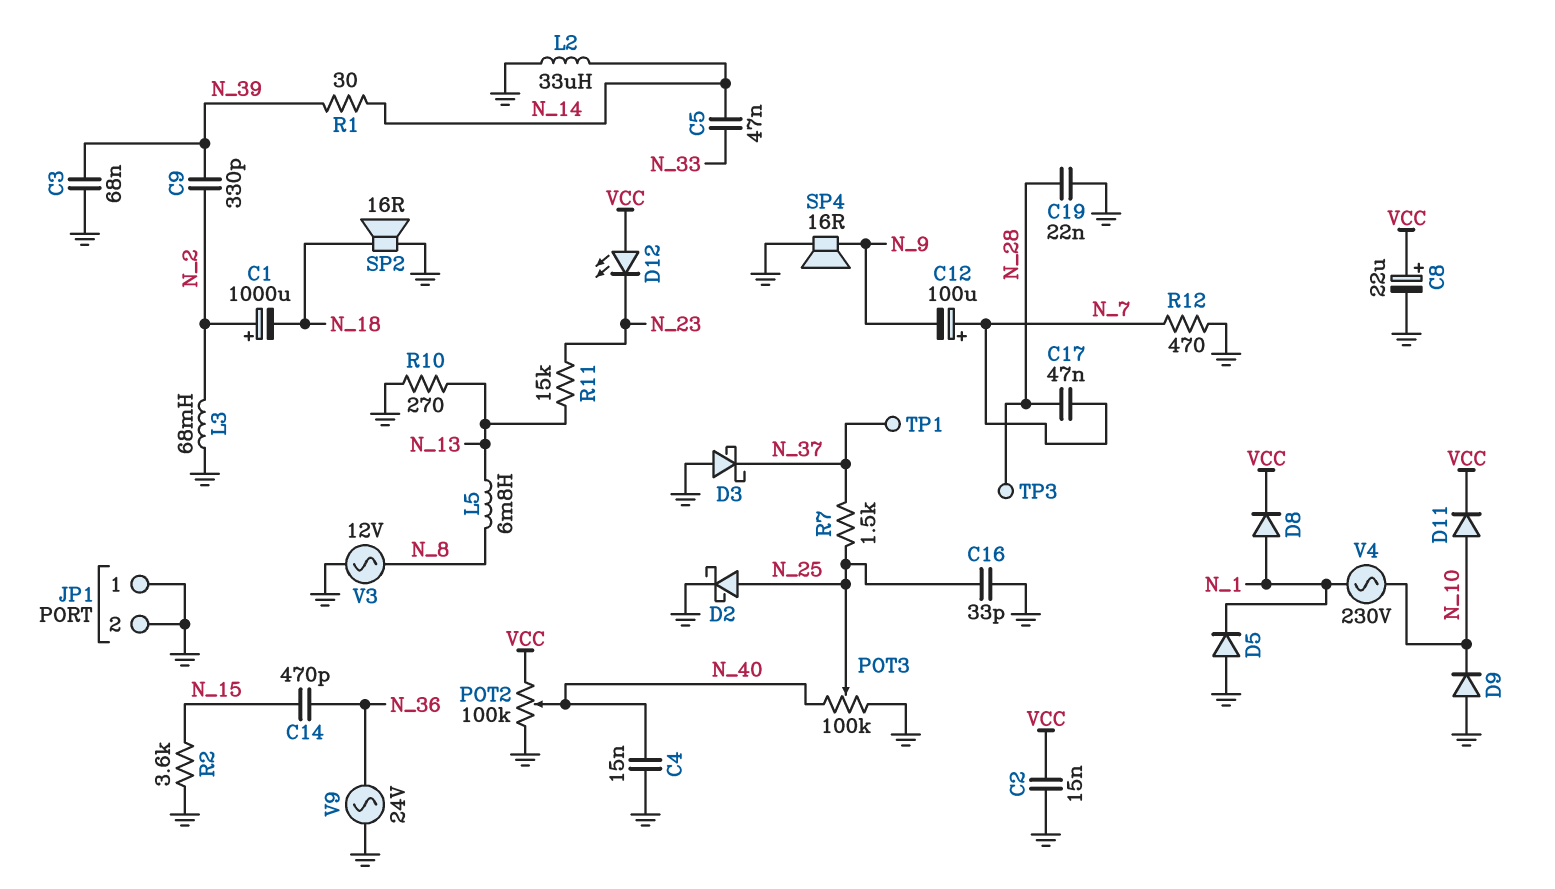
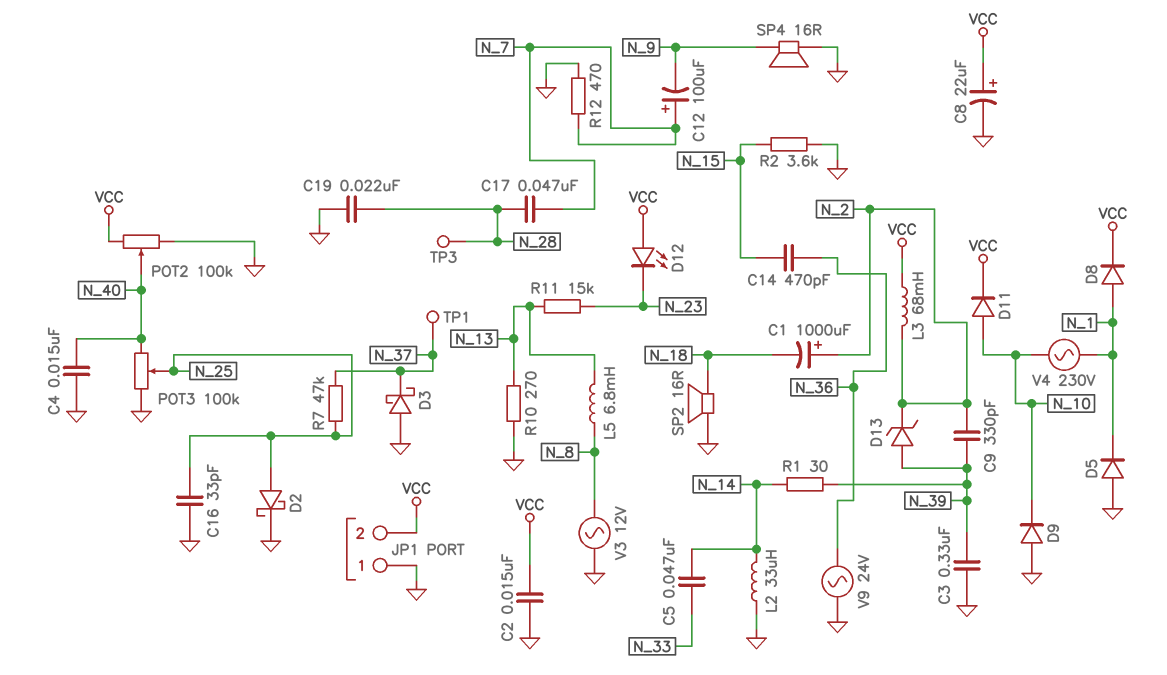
C3: 68nF (GND, N_39) -> 330nF (GND, N_39)
D13: none -> zener (A N_39, K N_2)
JP1 pin 2: GND -> VCC
L3: 68mH (GND, N_2) -> 68mH (N_2, VCC)
R7: 1.5k (N_25, N_37) -> 47k (N_25, N_37)

